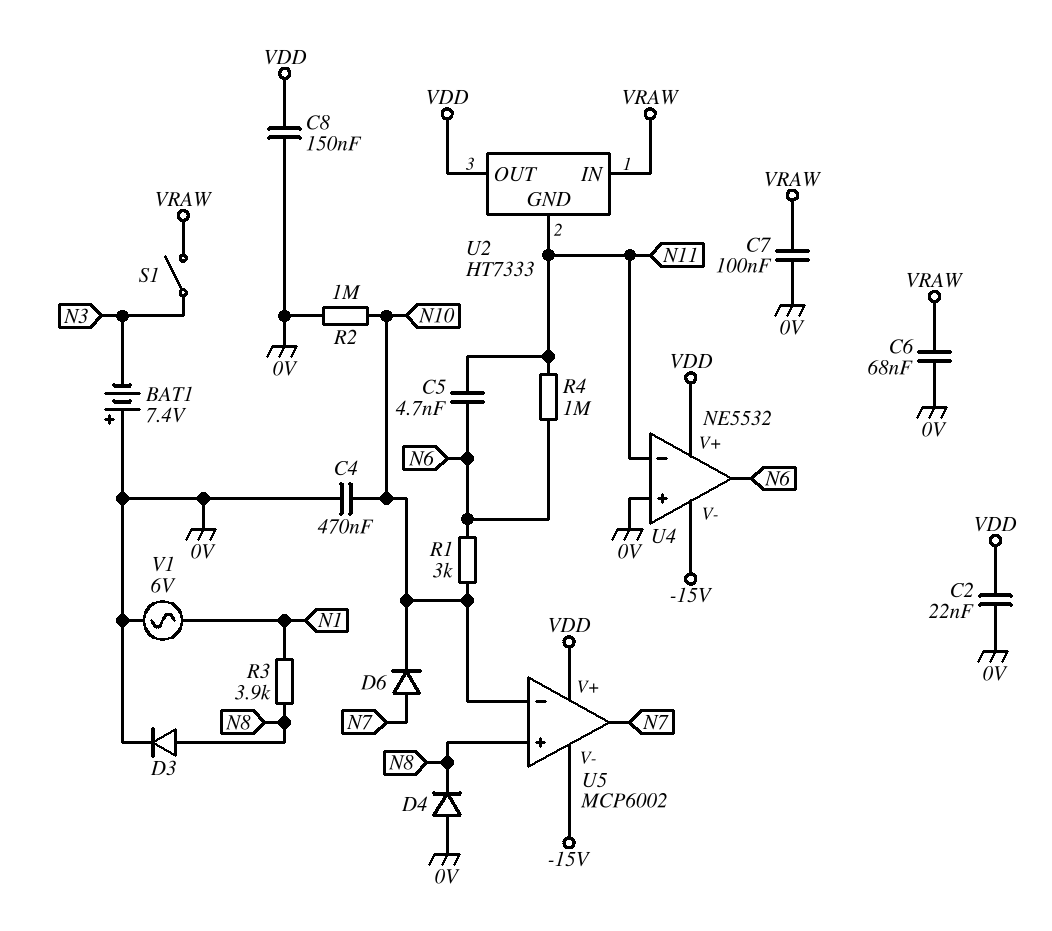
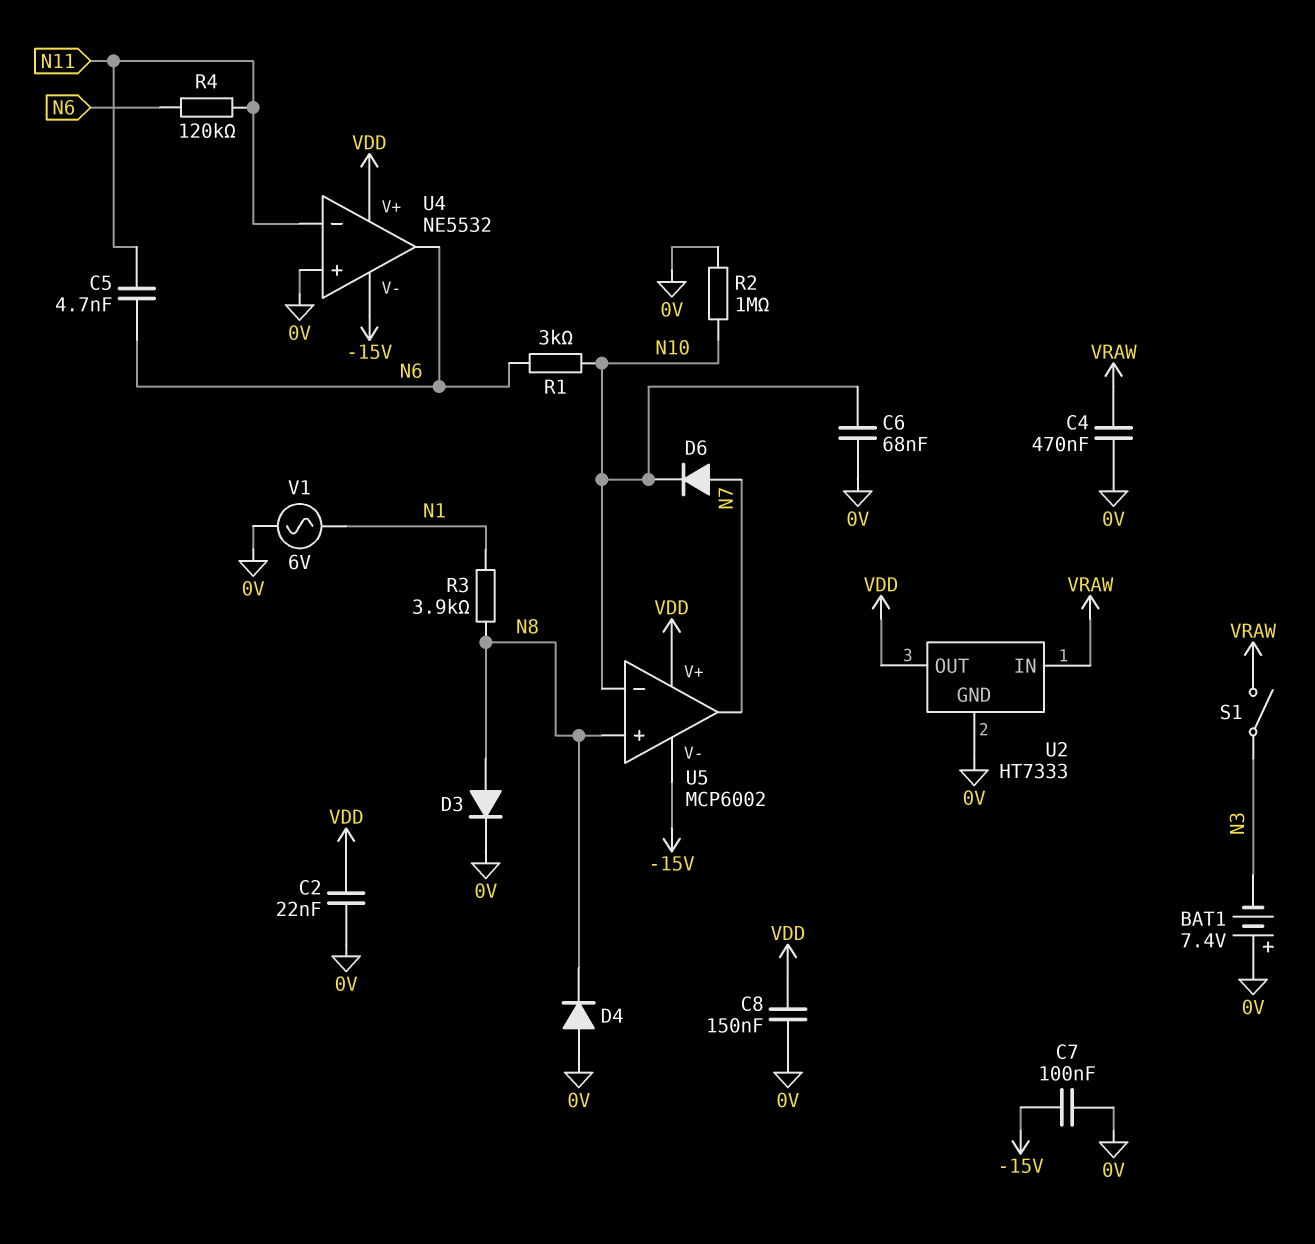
C4: 470nF (0V, N10) -> 470nF (0V, VRAW)
C6: 68nF (0V, VRAW) -> 68nF (0V, N10)
C7: 100nF (0V, VRAW) -> 100nF (-15V, 0V)
R4: 1M (N6, N11) -> 120k (N6, N11)
U2 pin GND: N11 -> 0V

